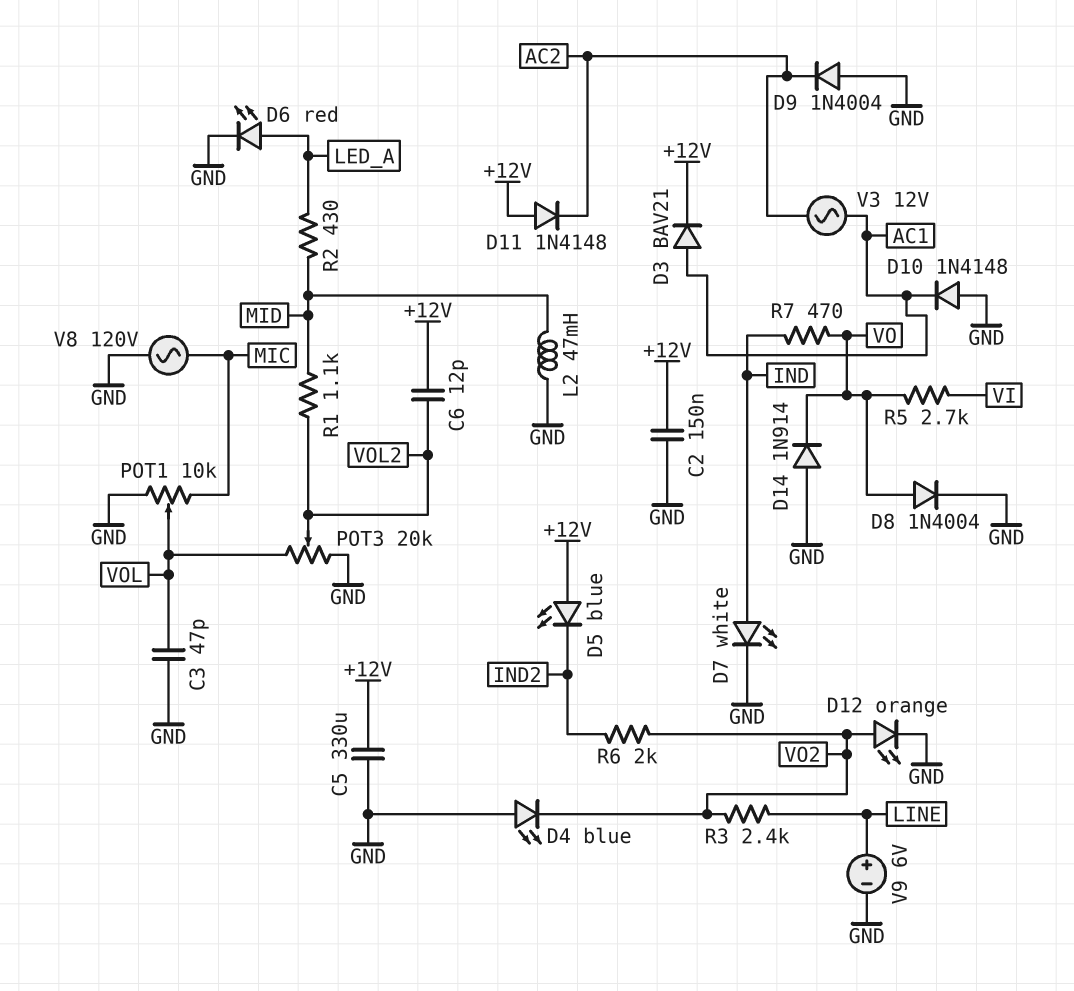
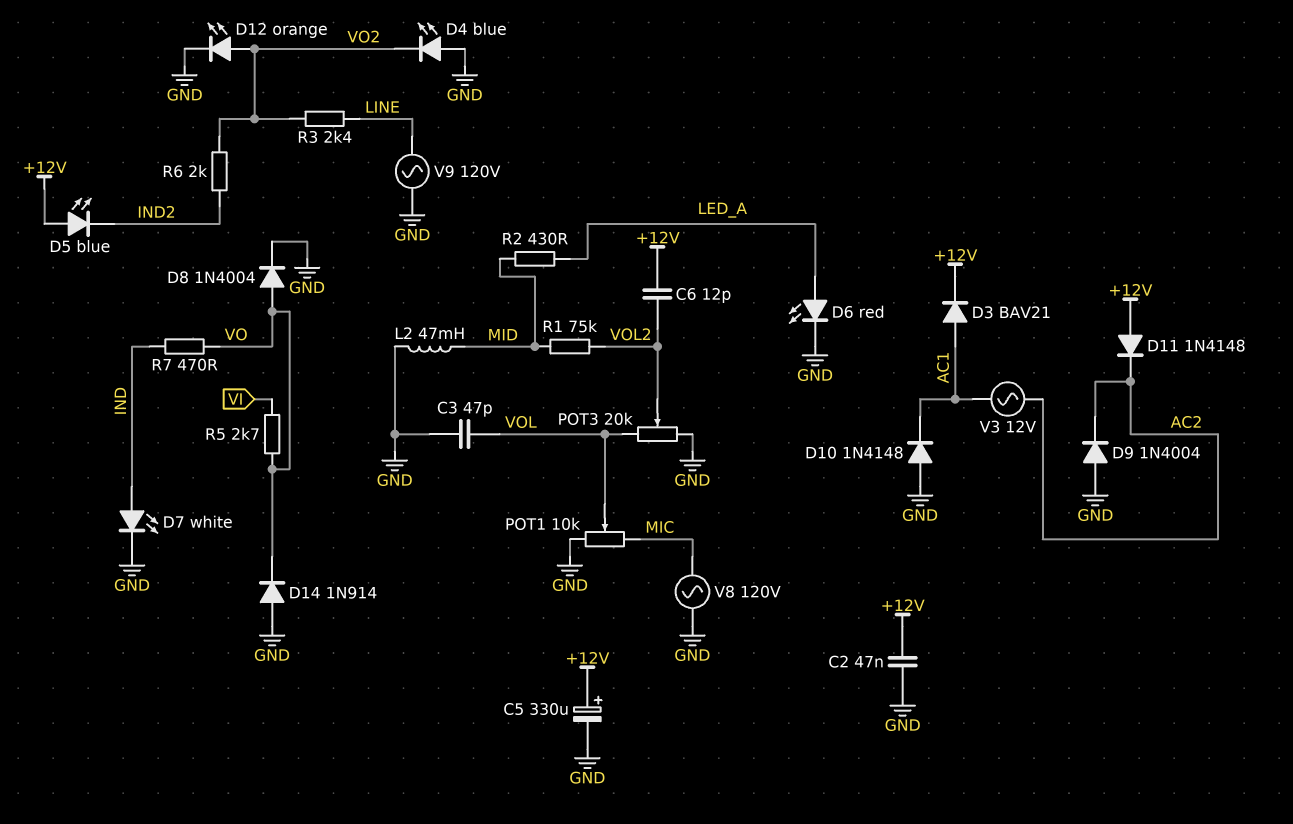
C2: 150nF (+12V, GND) -> 47nF (+12V, GND)
C5: 330uF (+12V, GND) -> 330uF (plus +12V, minus GND)
R1: 1.1k (MID, VOL2) -> 75k (MID, VOL2)
V9: 6V (plus LINE, minus GND) -> AC 120V (GND, LINE)

